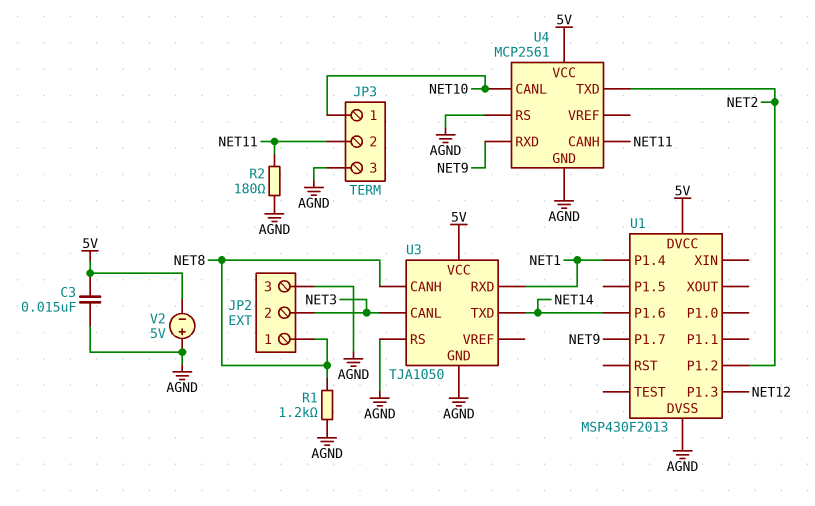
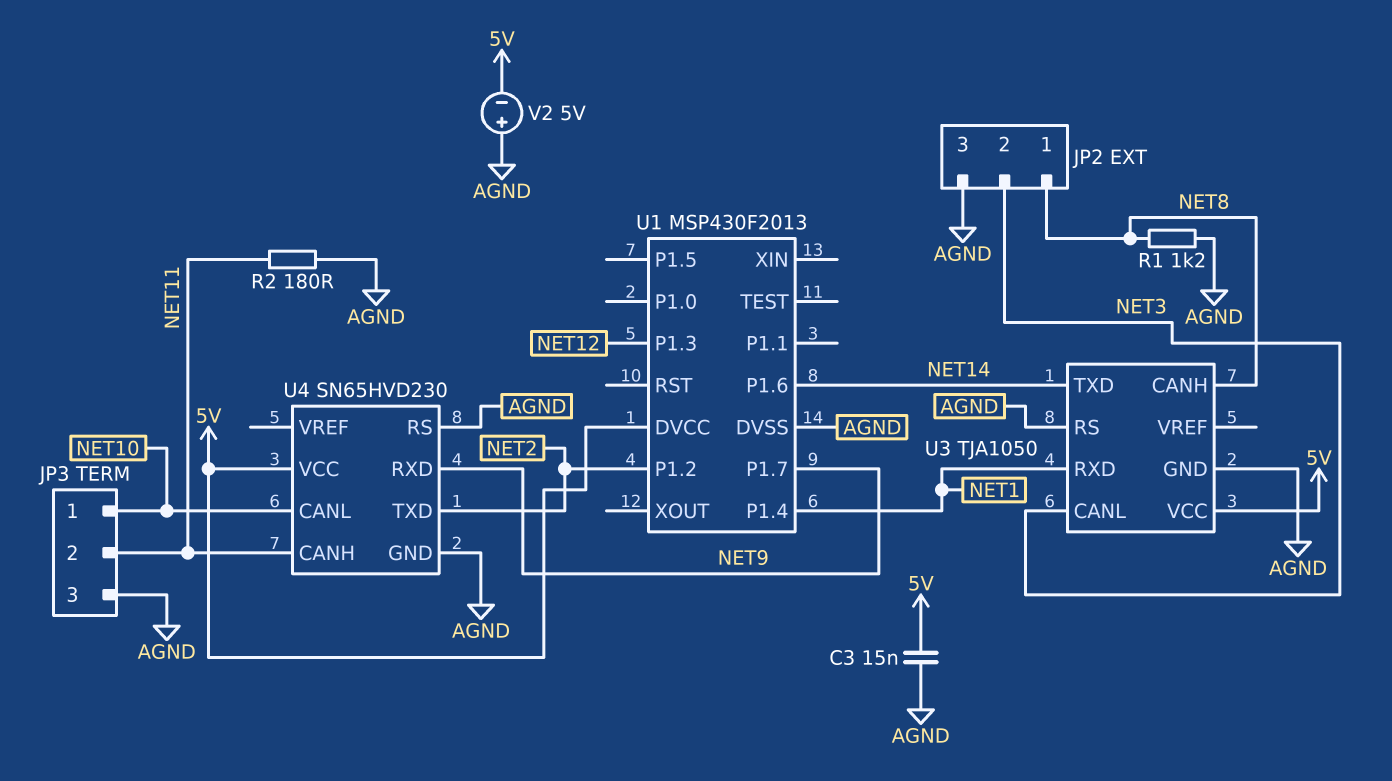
U4: MCP2561 -> SN65HVD230

